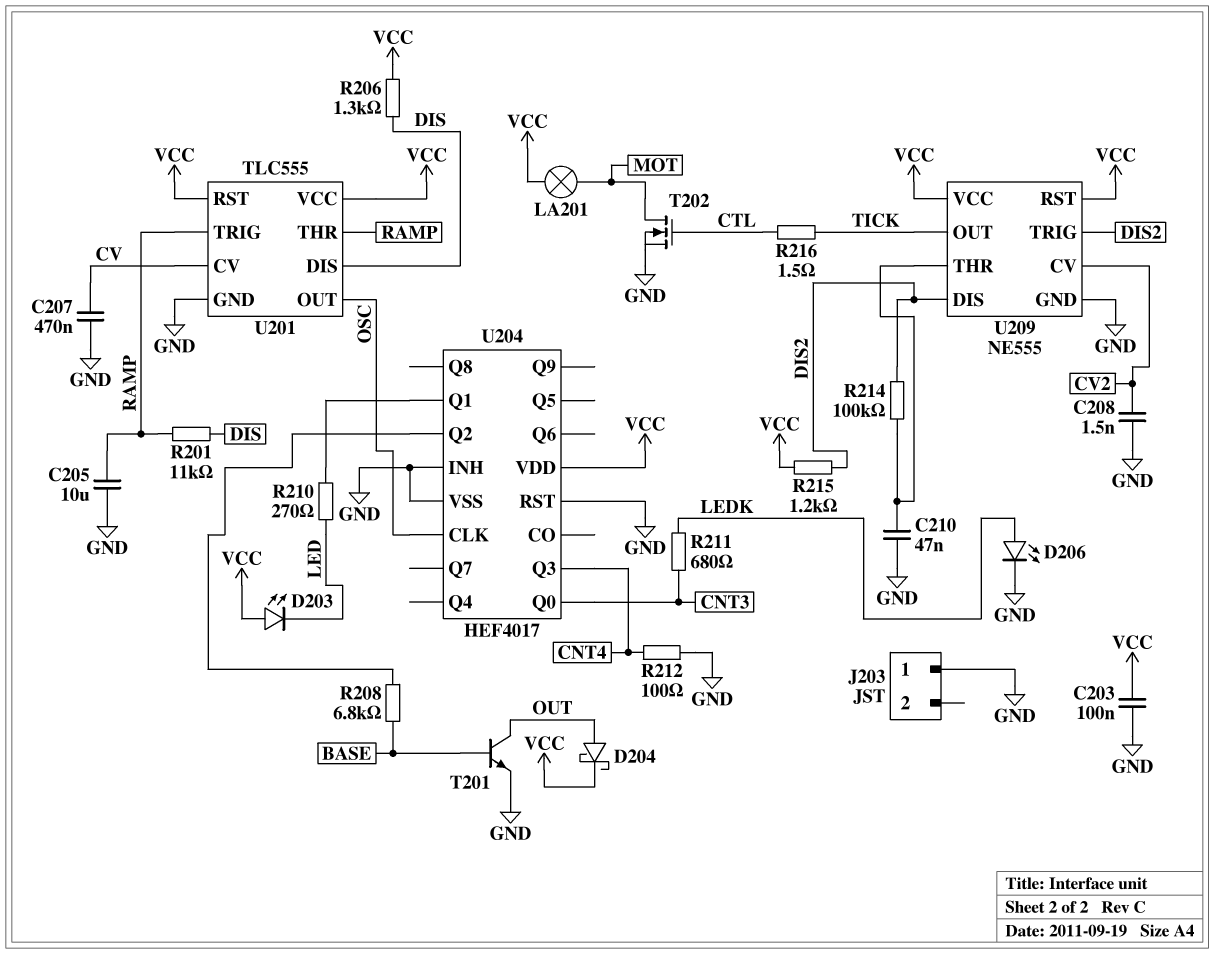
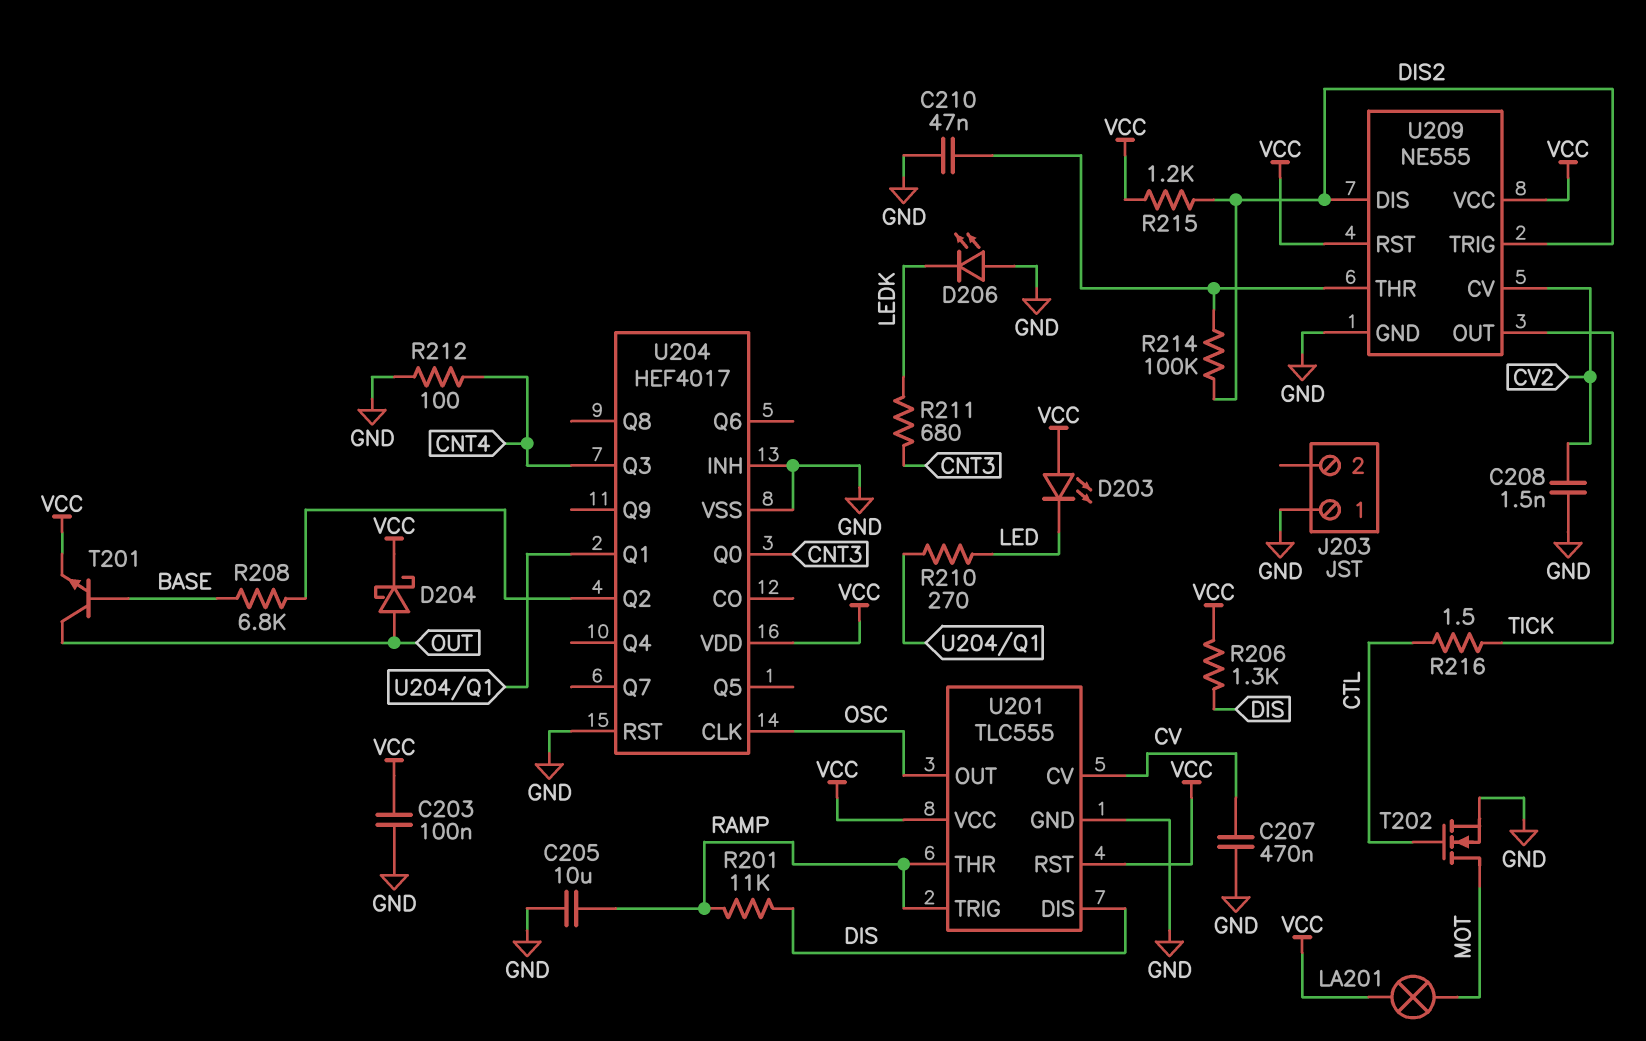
D206: LED (A LEDK, K GND) -> LED (A GND, K LEDK)
T201: NPN (B BASE, C OUT, E GND) -> NPN (B BASE, C OUT, E VCC)

